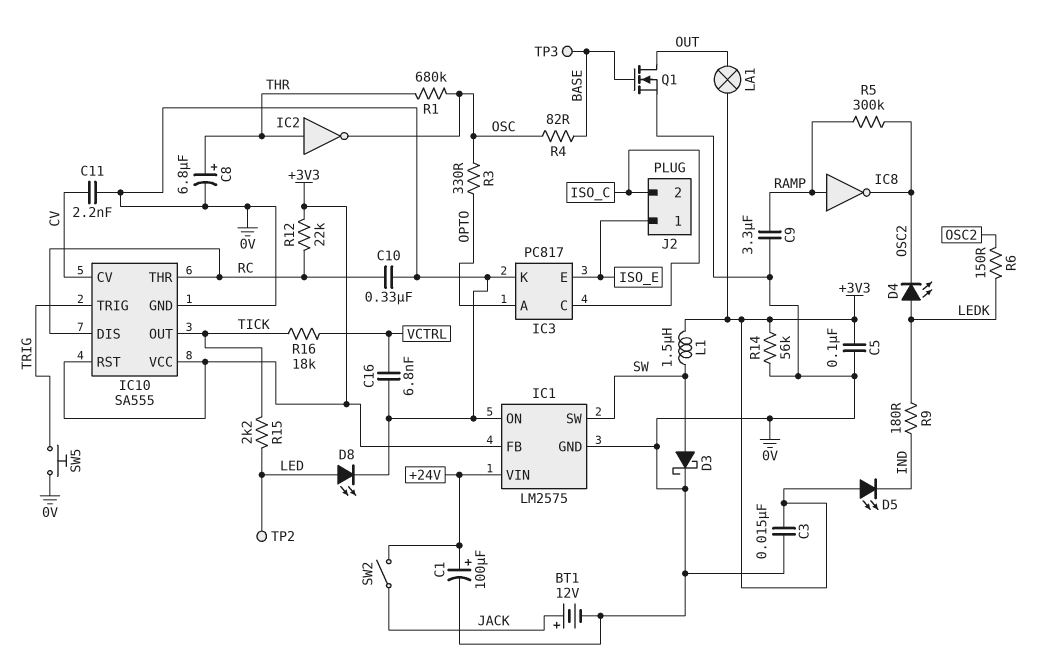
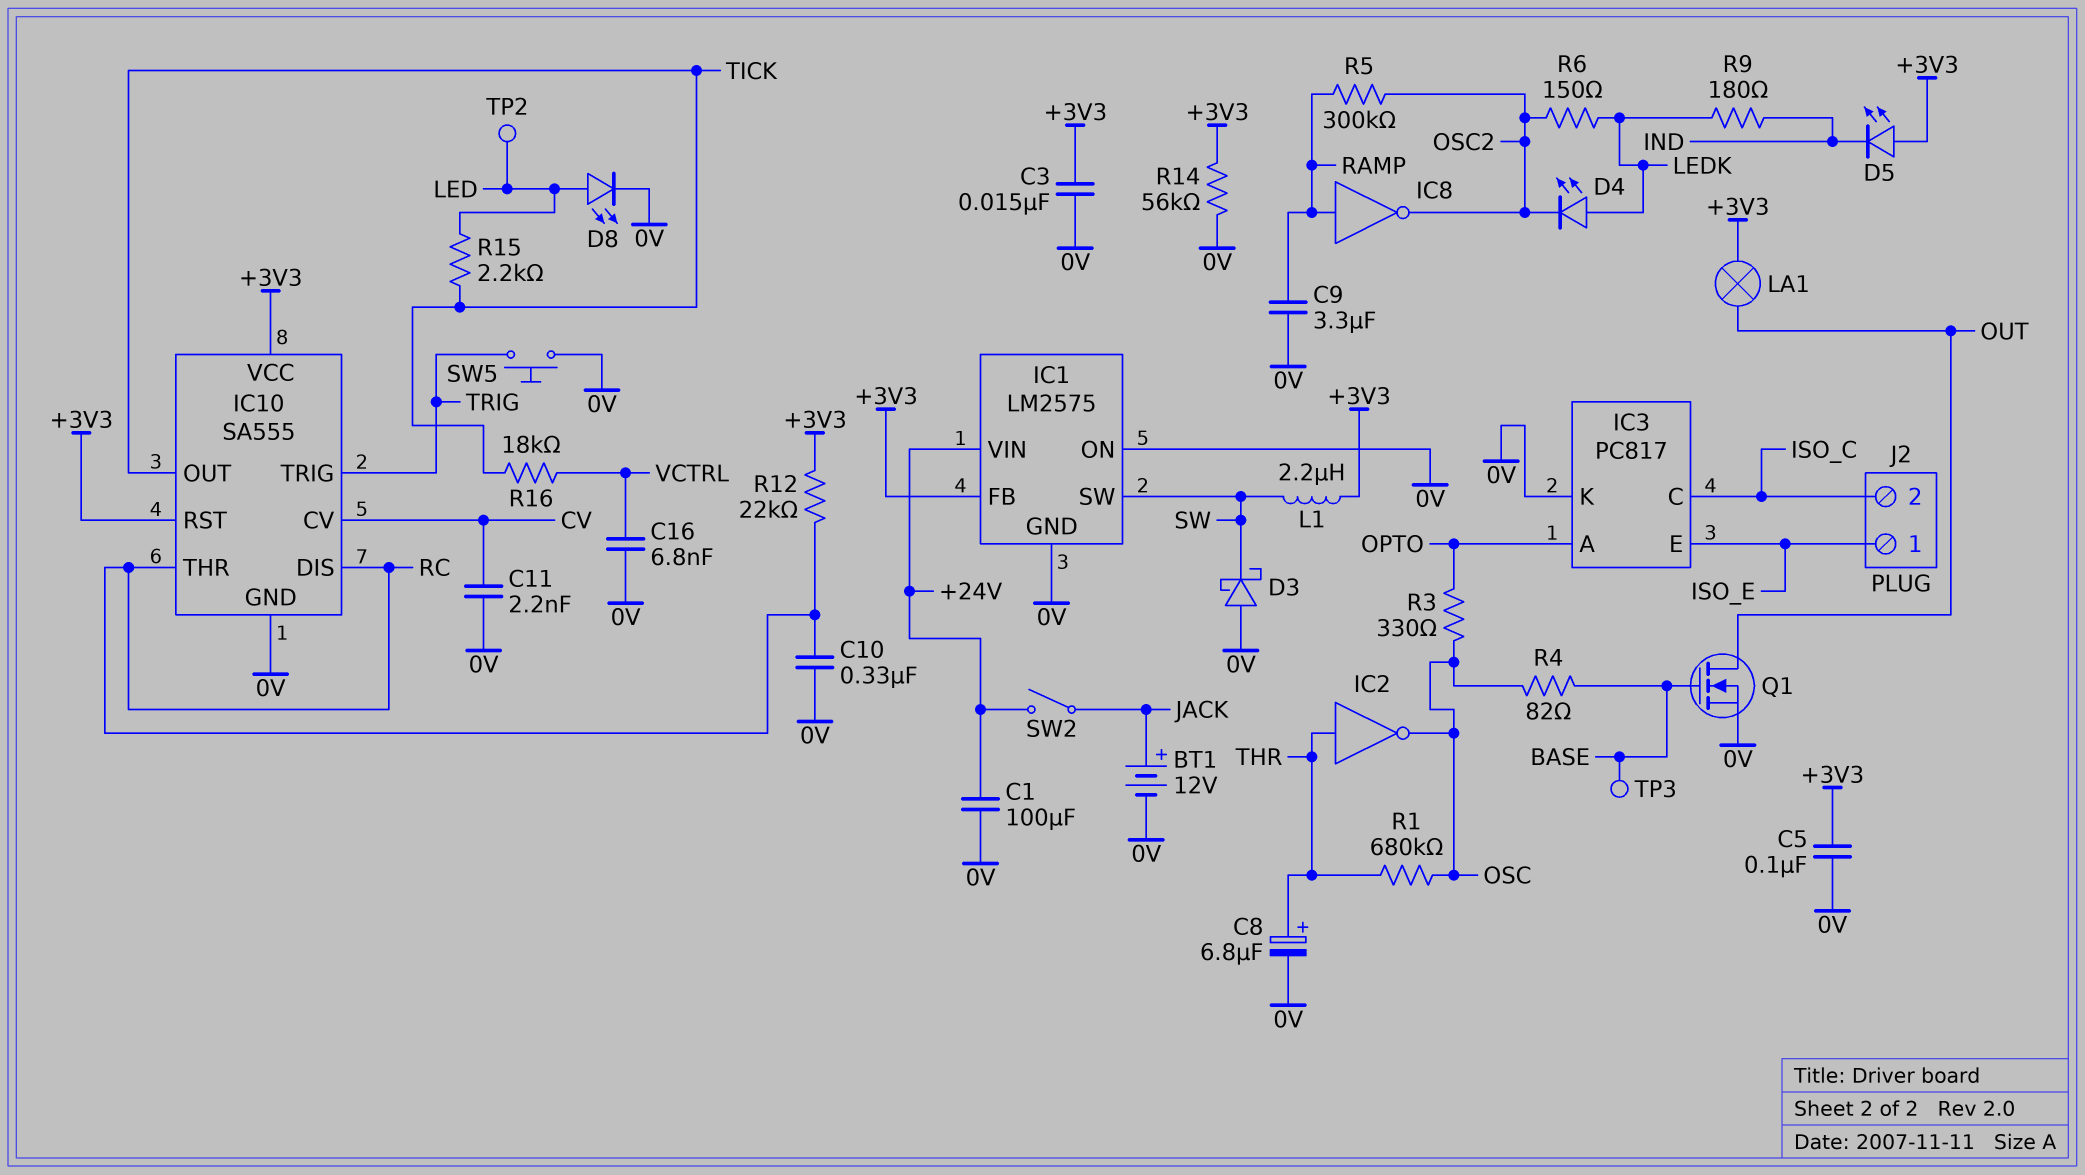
C1: 100uF (plus +24V, minus 0V) -> 100uF (+24V, 0V)
D3: schottky (A SW, K 0V) -> schottky (A 0V, K SW)
L1: 1.5uH (+3V3, SW) -> 2.2uH (+3V3, SW)

